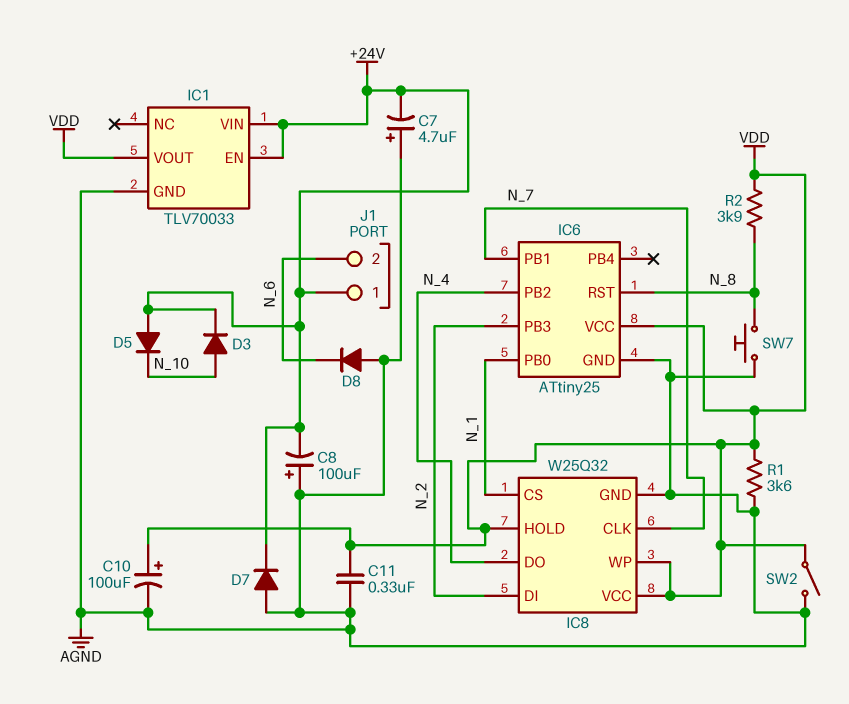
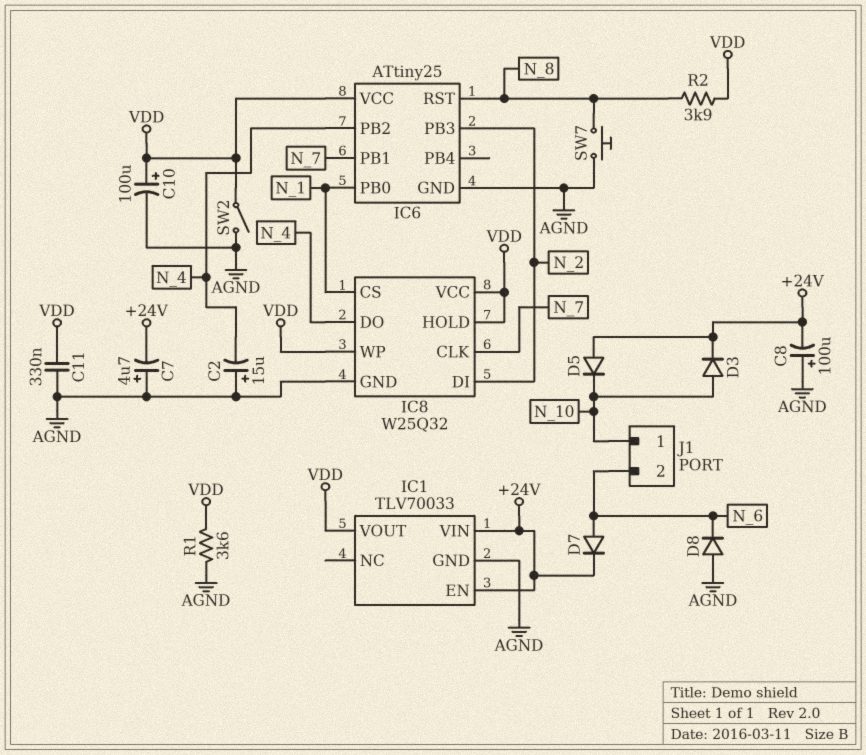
C2: none -> 15uF (plus AGND, minus N_4)
D7: diode (A AGND, K +24V) -> diode (A N_6, K +24V)
J1 pin 1: +24V -> N_10

